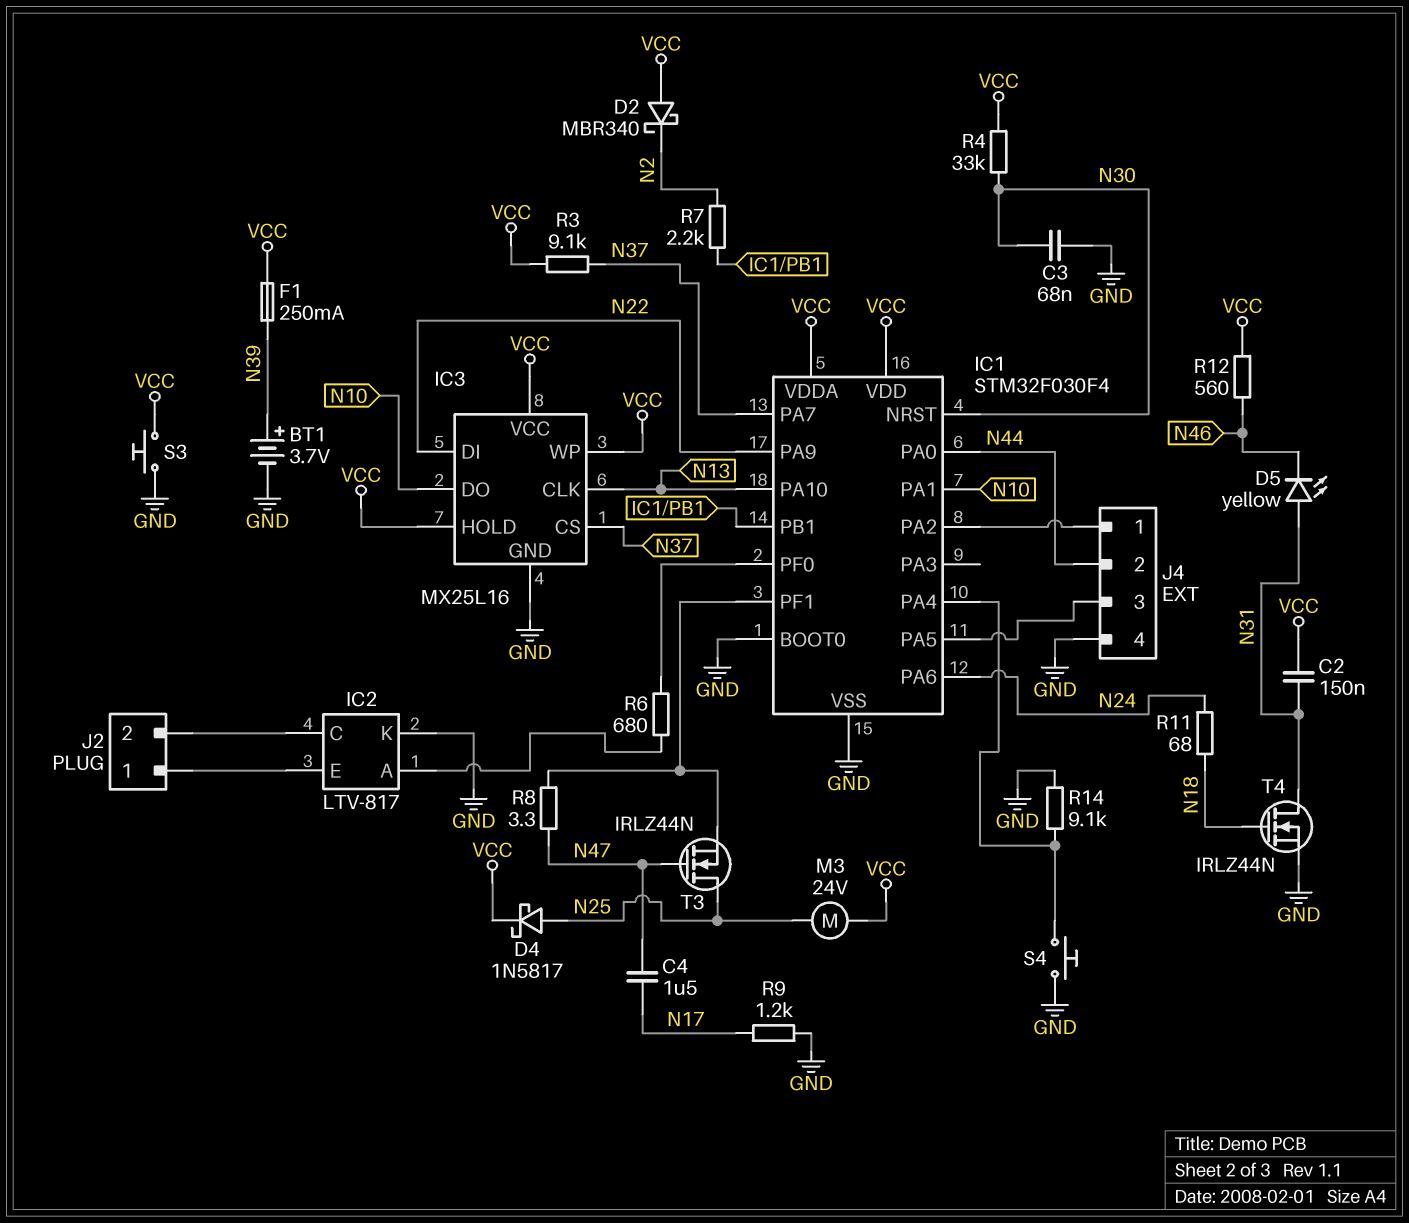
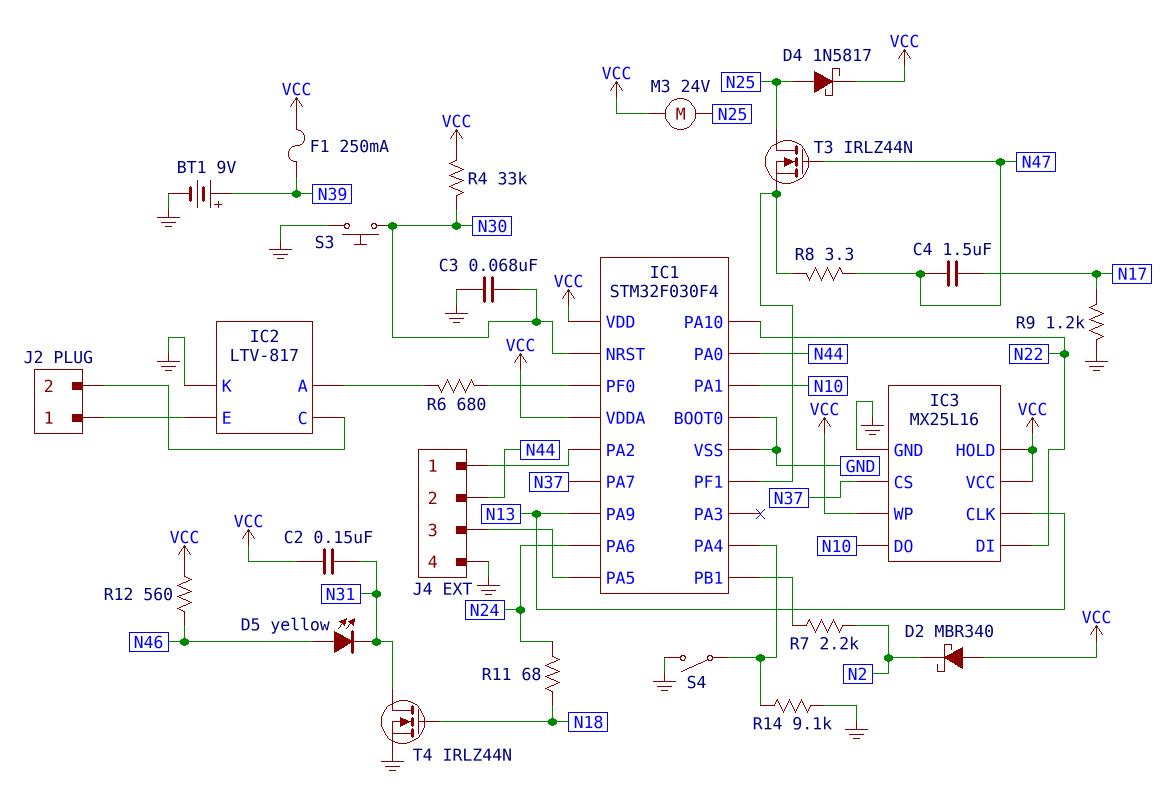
BT1: 3.7V (plus N39, minus GND) -> 9V (plus N39, minus GND)
D5: LED yellow (A N31, K N46) -> LED yellow (A N46, K N31)
IC1 pin PA9: N22 -> N13
IC1 pin PA10: N13 -> N22
R3: 9.1k (N37, VCC) -> none
S3: button (GND, VCC) -> button (GND, N30)
S4: button (GND, IC1/PA4) -> switch (GND, IC1/PA4)

